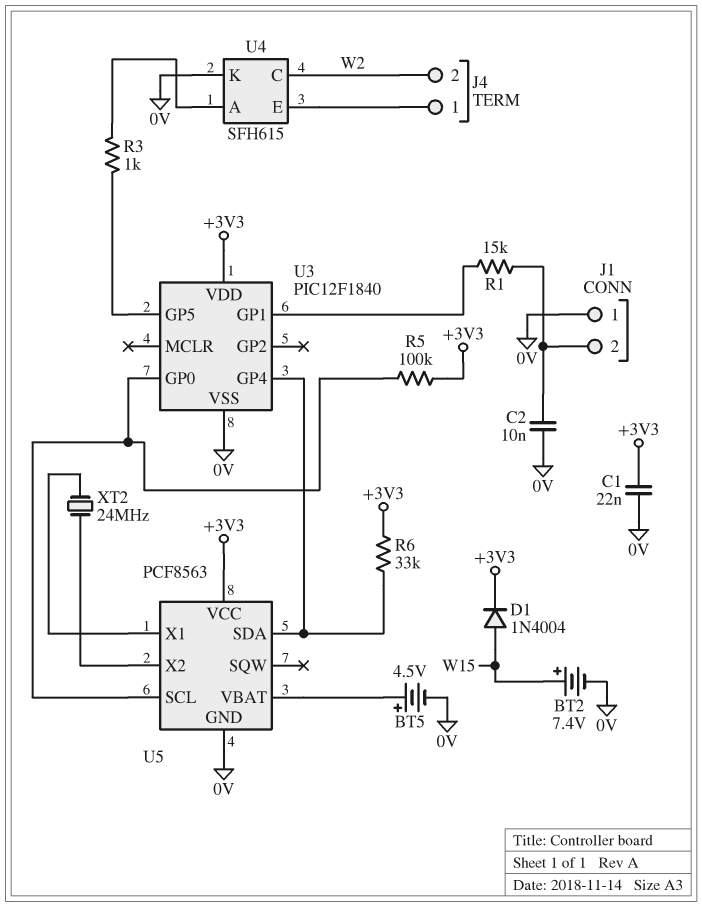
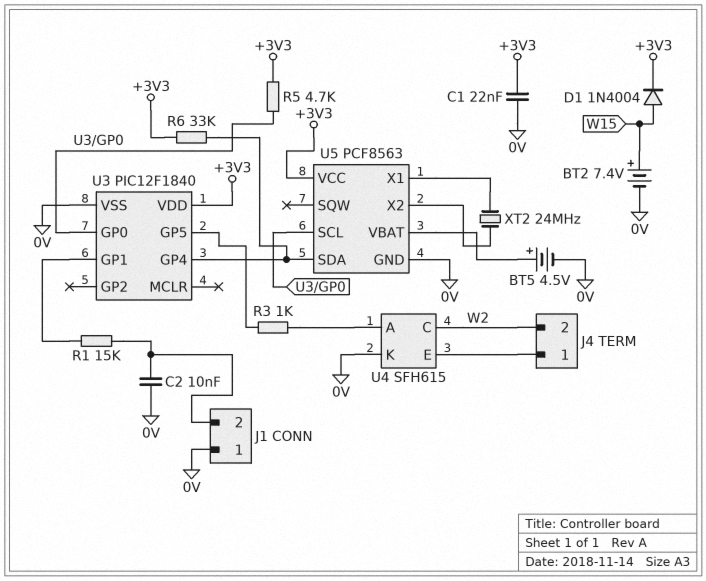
R5: 100k (+3V3, U3/GP0) -> 4.7k (+3V3, U3/GP0)

